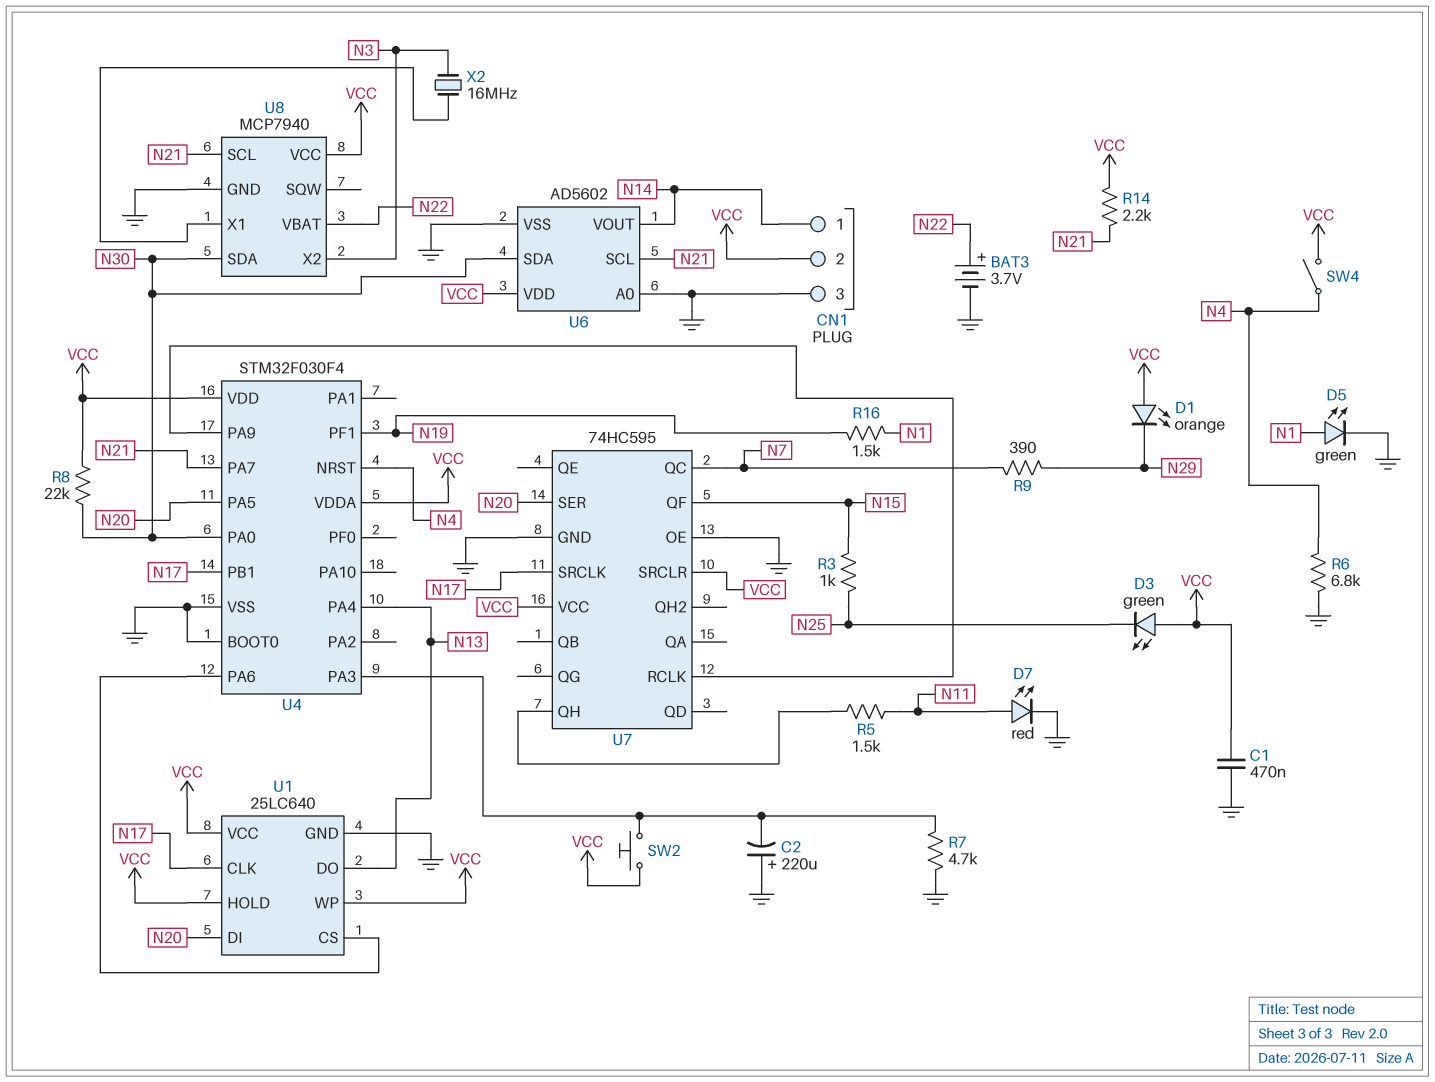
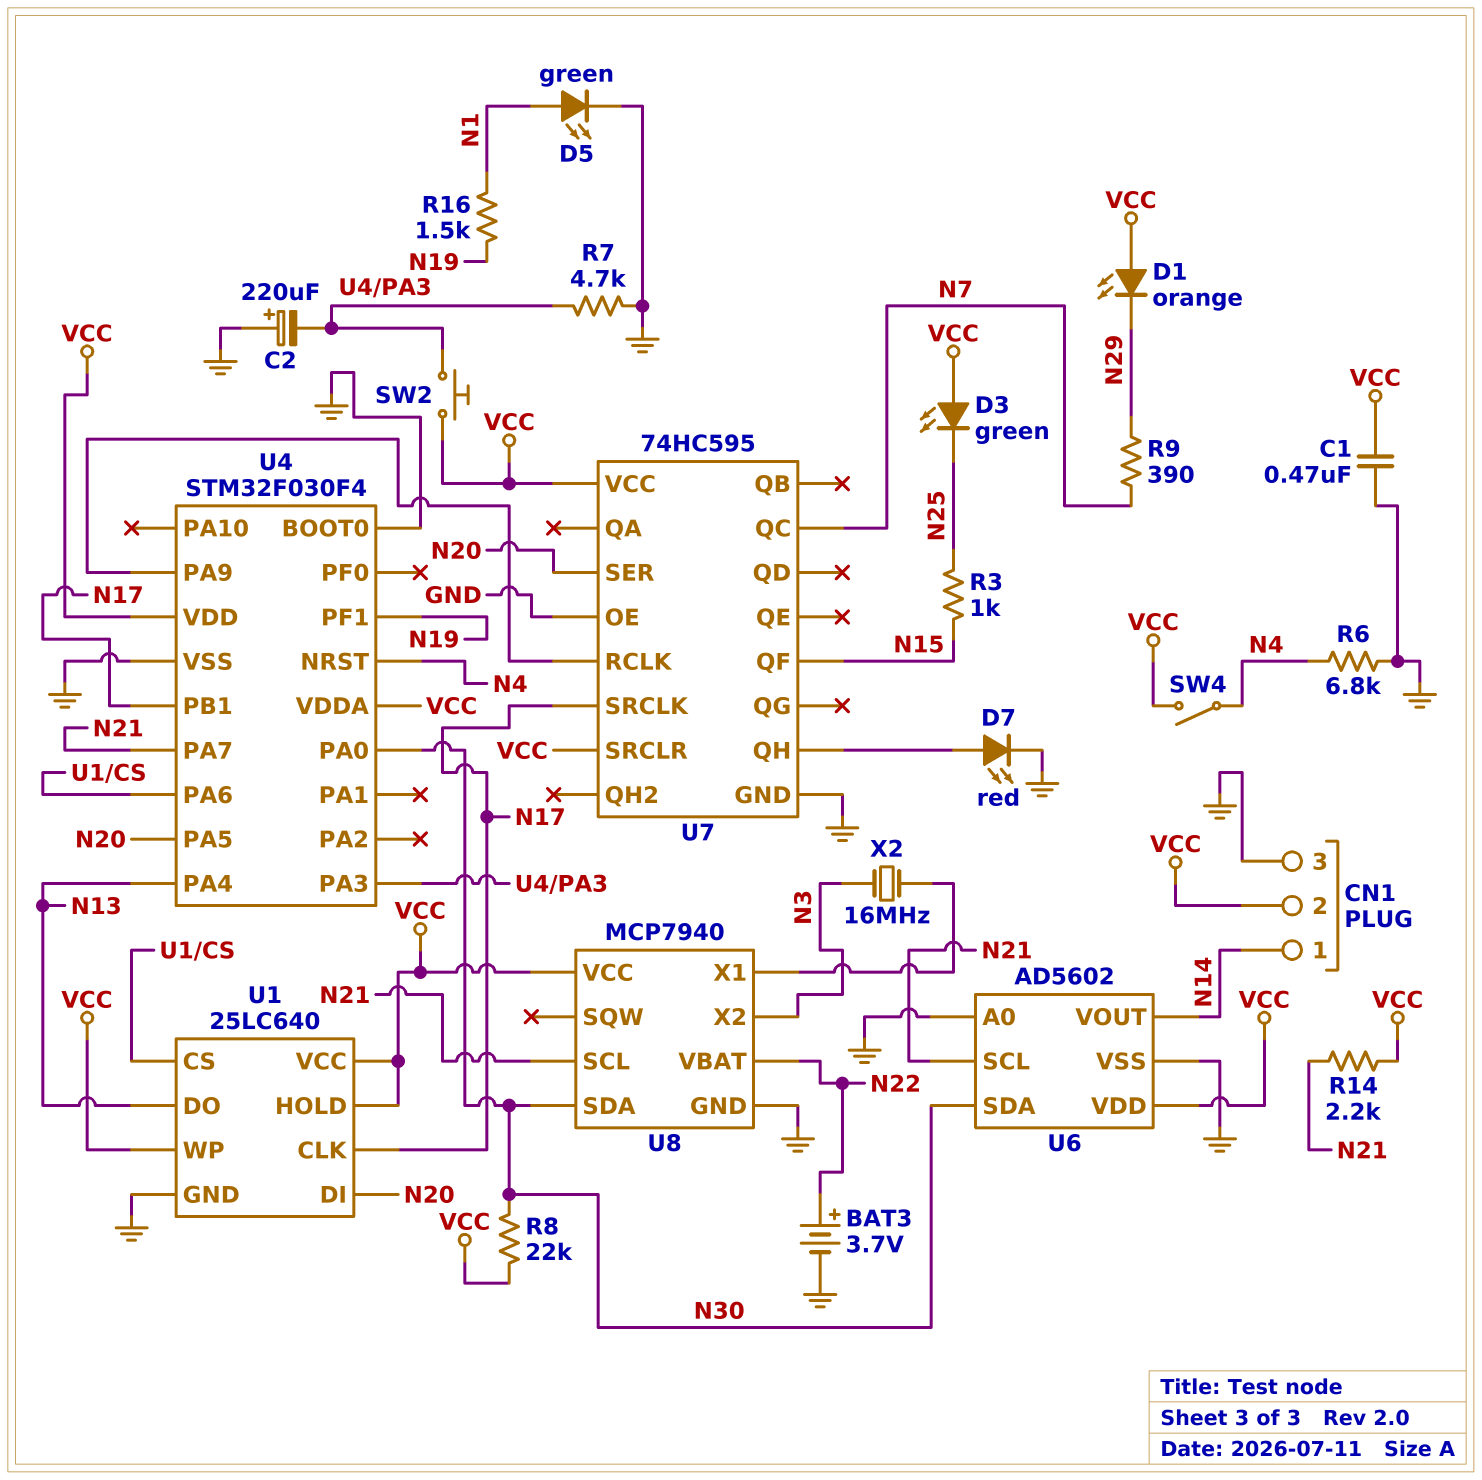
D7: LED red (A N11, K GND) -> LED red (A U7/QH, K GND)
R5: 1.5k (N11, U7/QH) -> none

